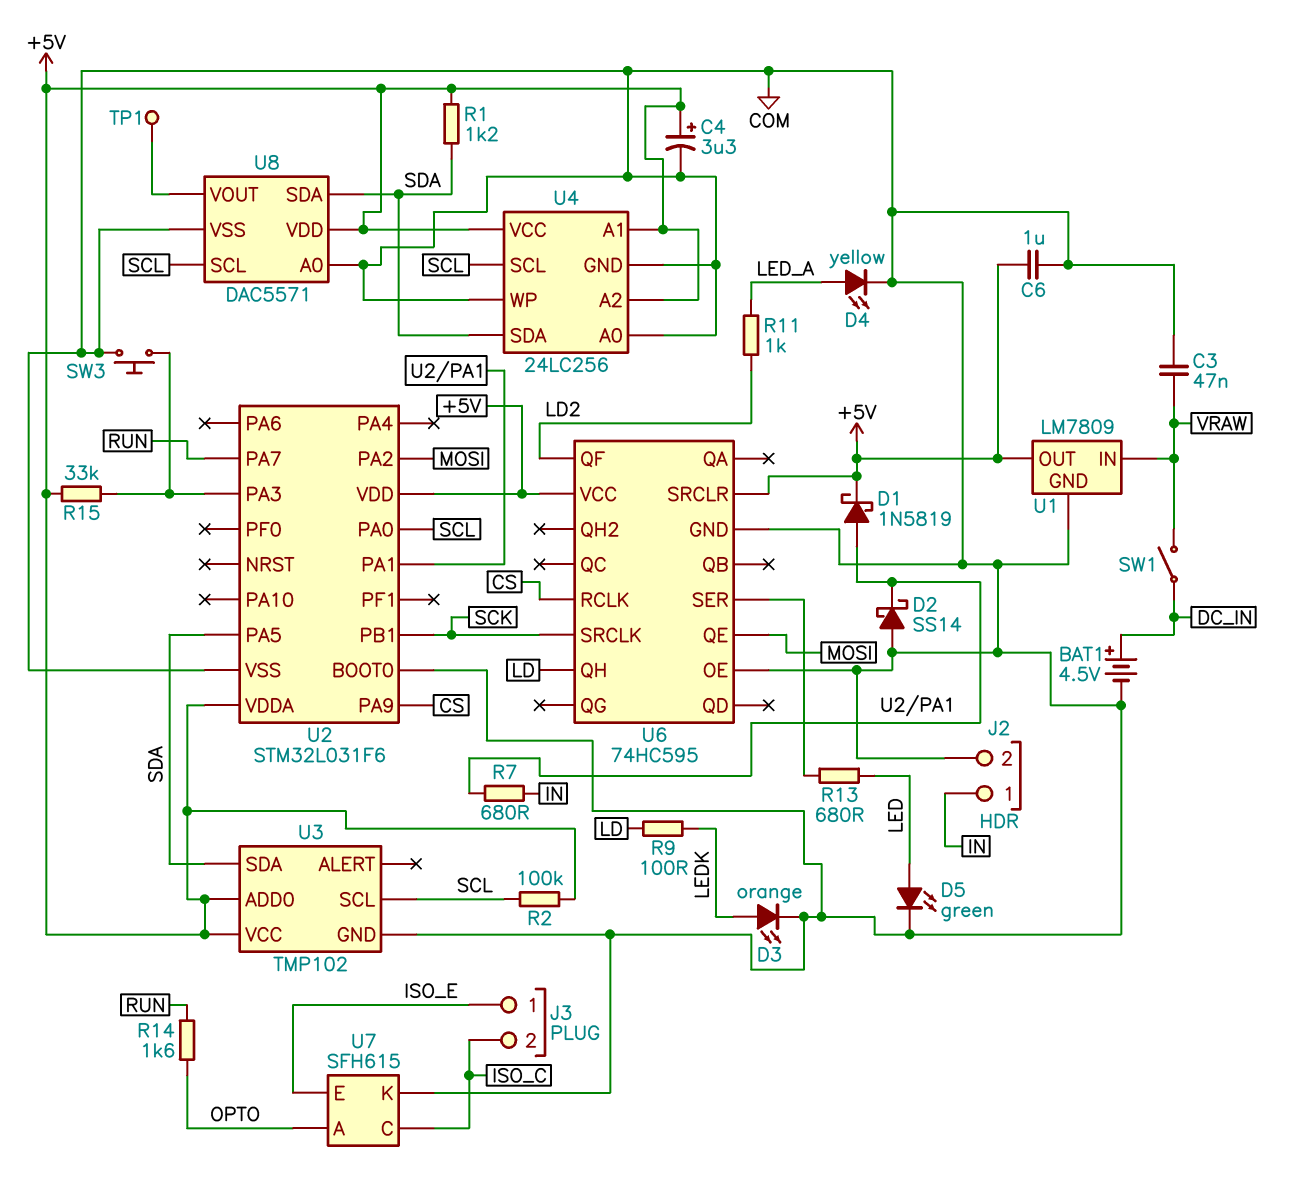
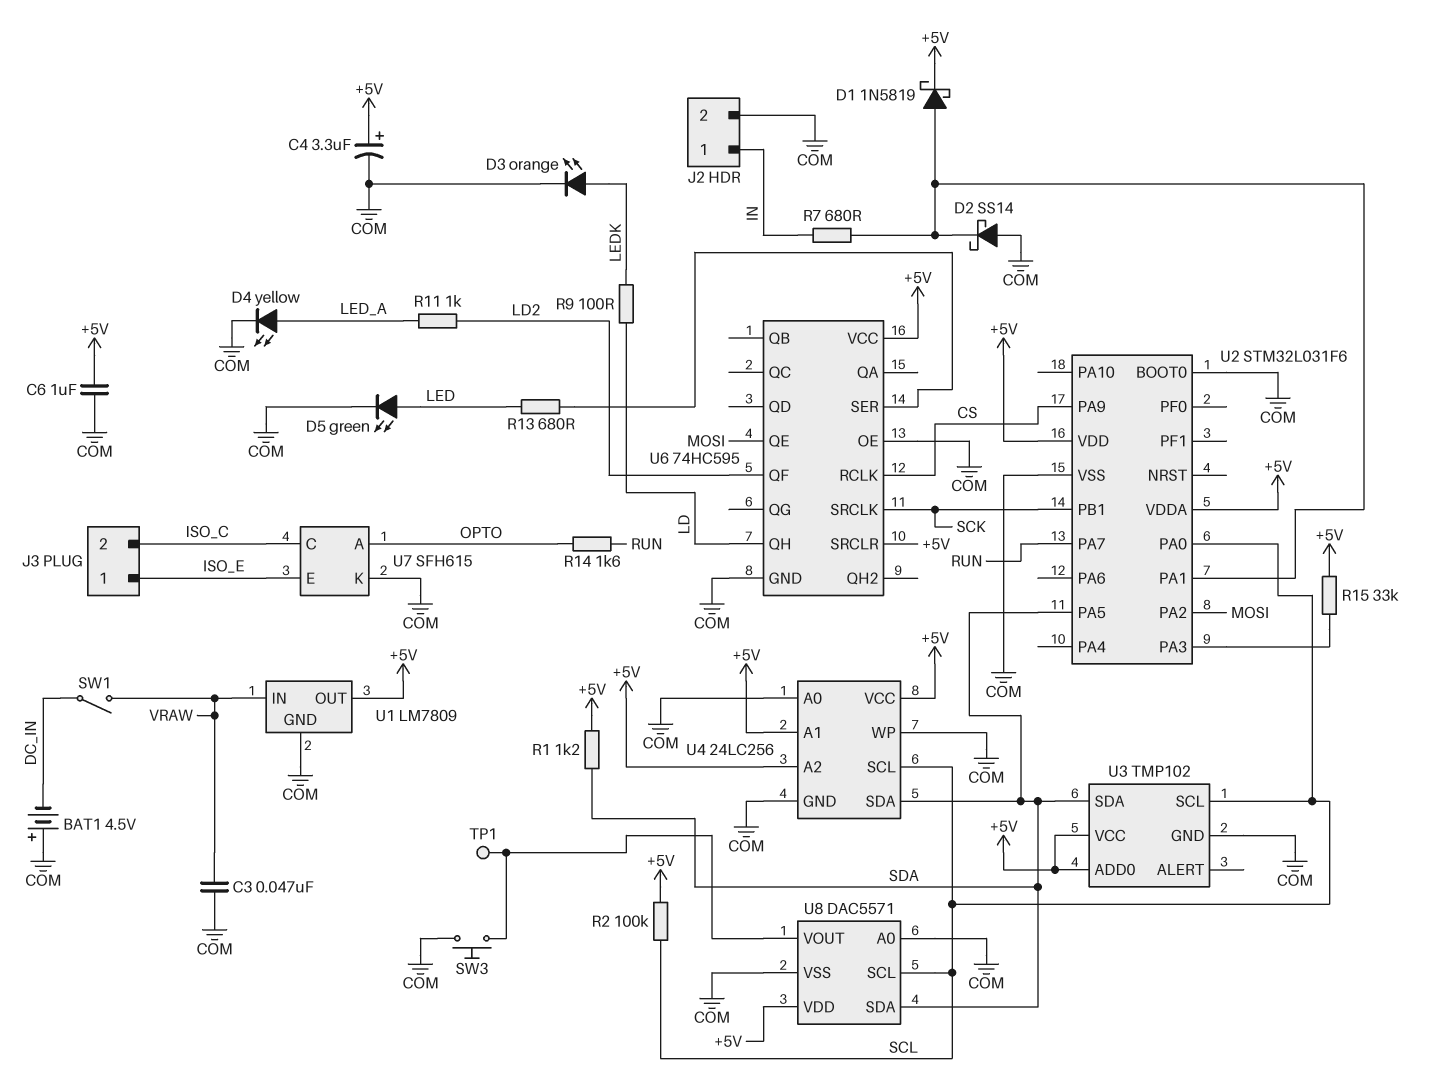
BAT1: 4.5V (plus DC_IN, minus COM) -> 4.5V (plus COM, minus DC_IN)
SW3: button (COM, U2/PA3) -> button (COM, U8/VOUT)

